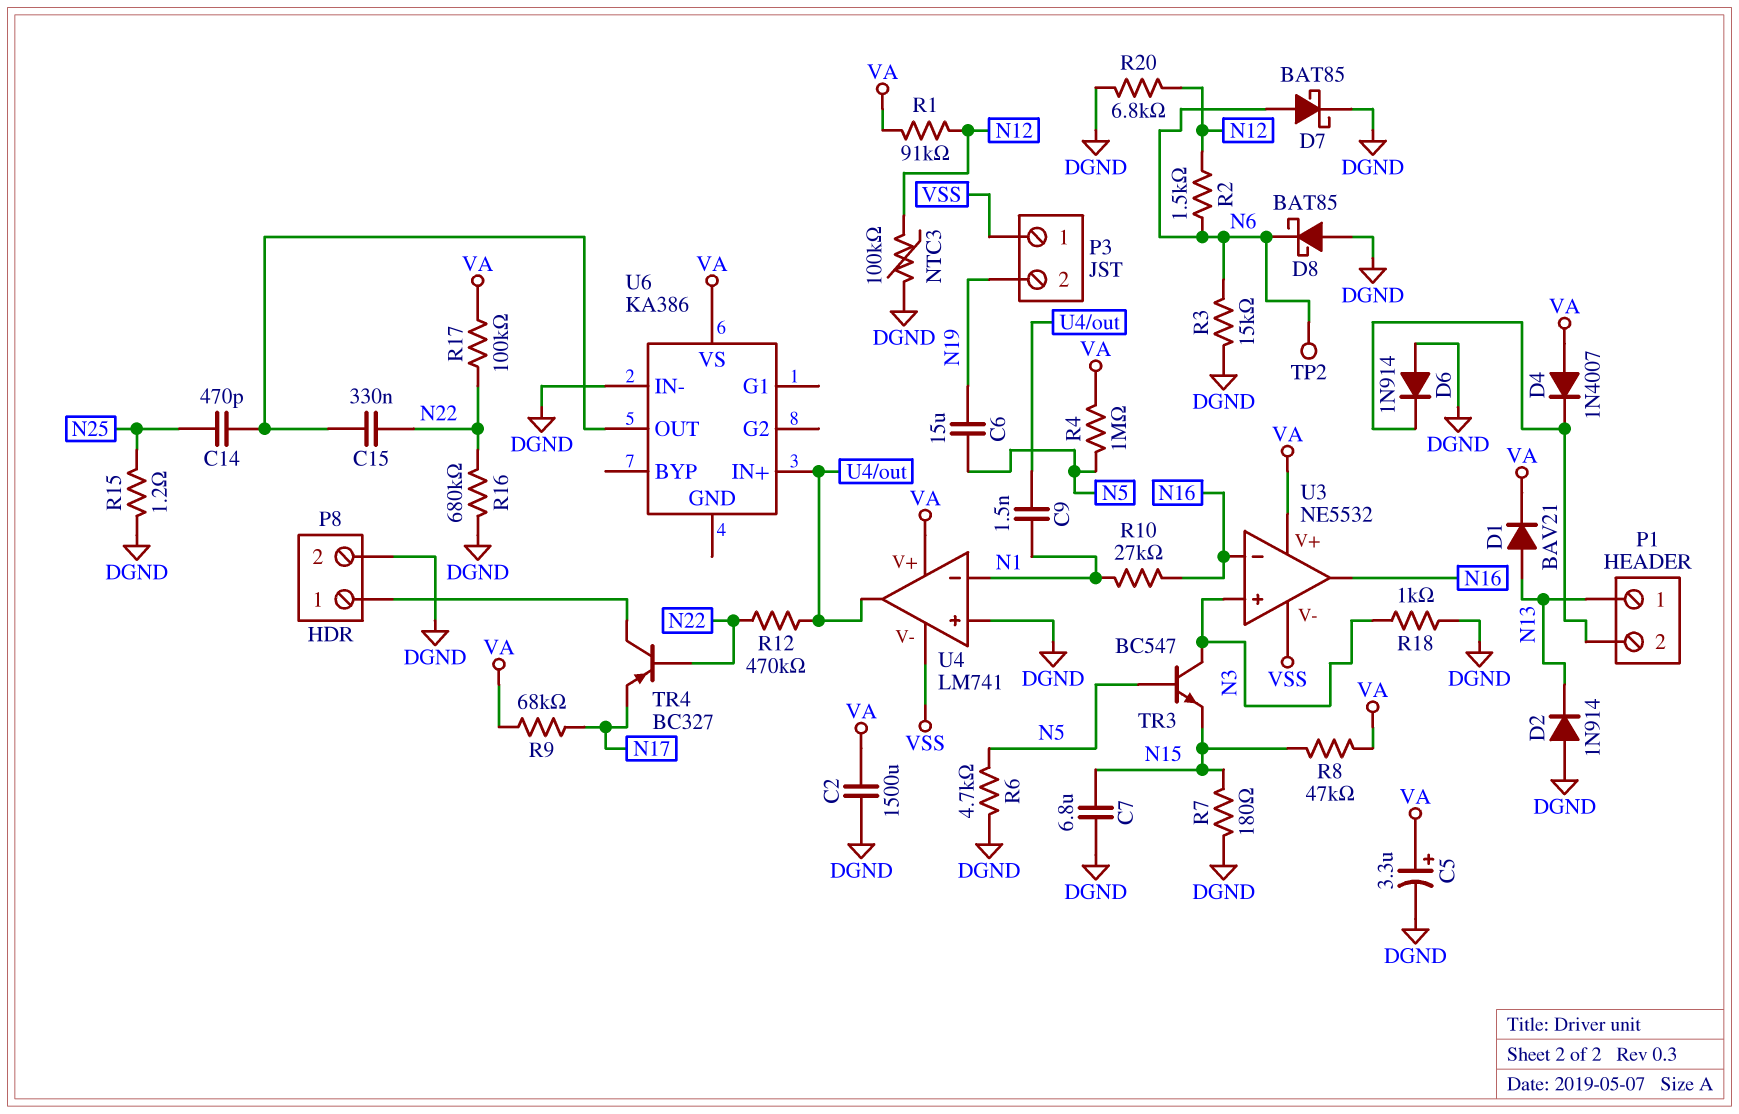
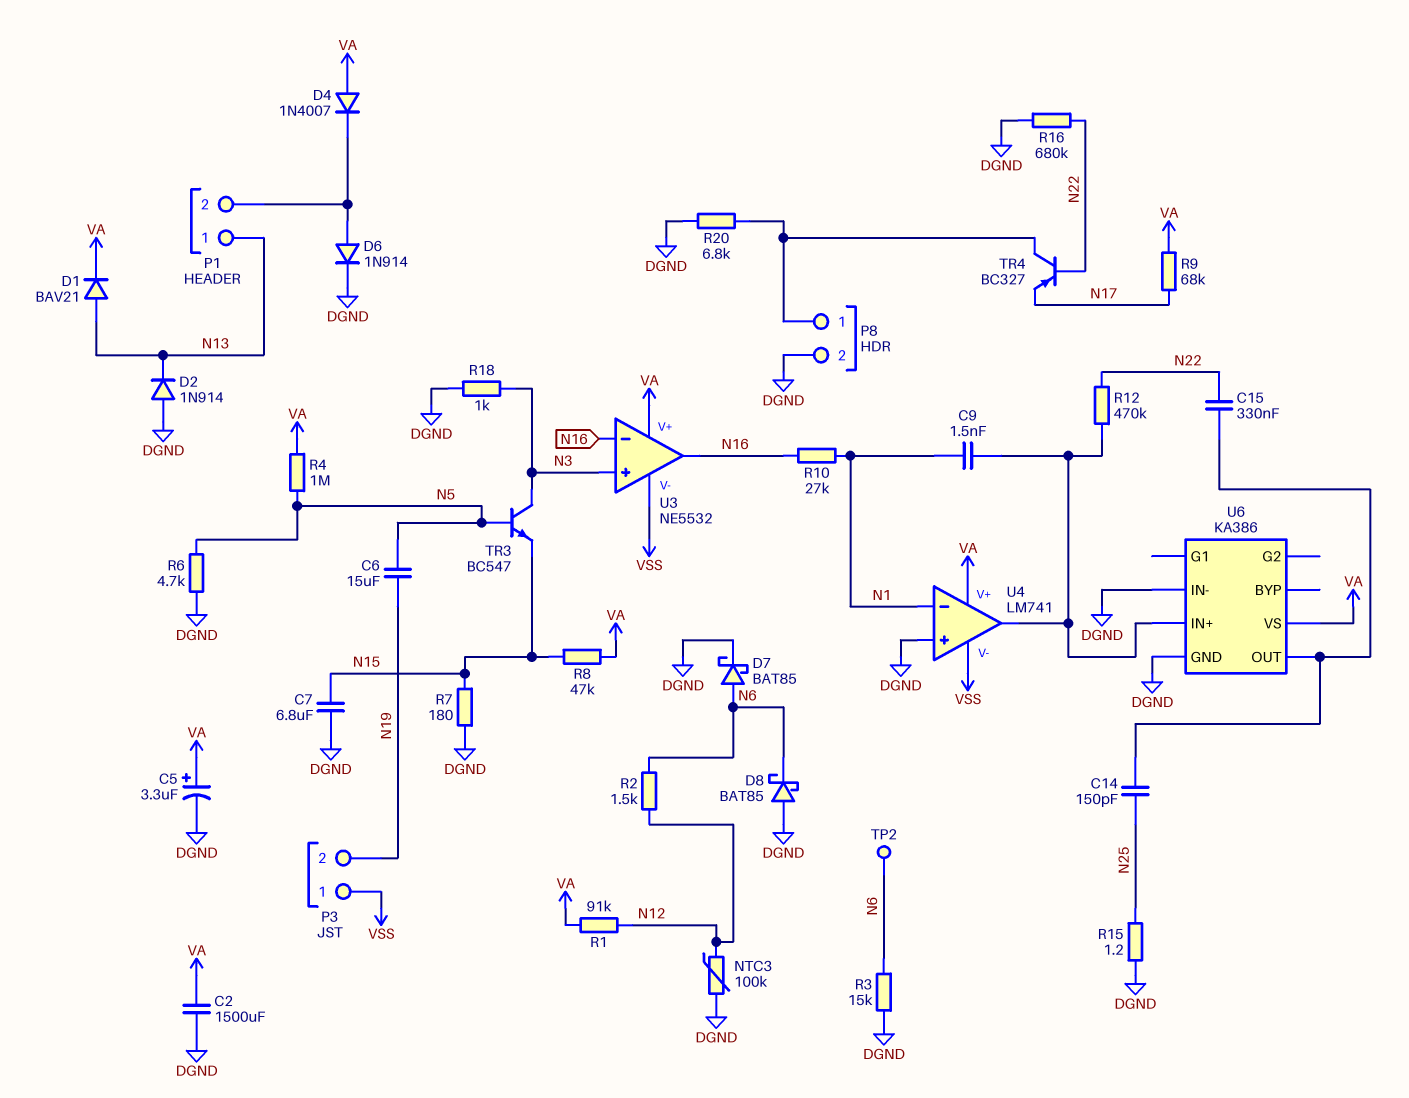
C14: 470pF (N25, U6/OUT) -> 150pF (N25, U6/OUT)
D6: diode 1N914 (A DGND, K P1/2) -> diode 1N914 (A P1/2, K DGND)
R17: 100k (N22, VA) -> none
R20: 6.8k (DGND, N12) -> 6.8k (DGND, P8/1)
U6 pin GND: none -> DGND

